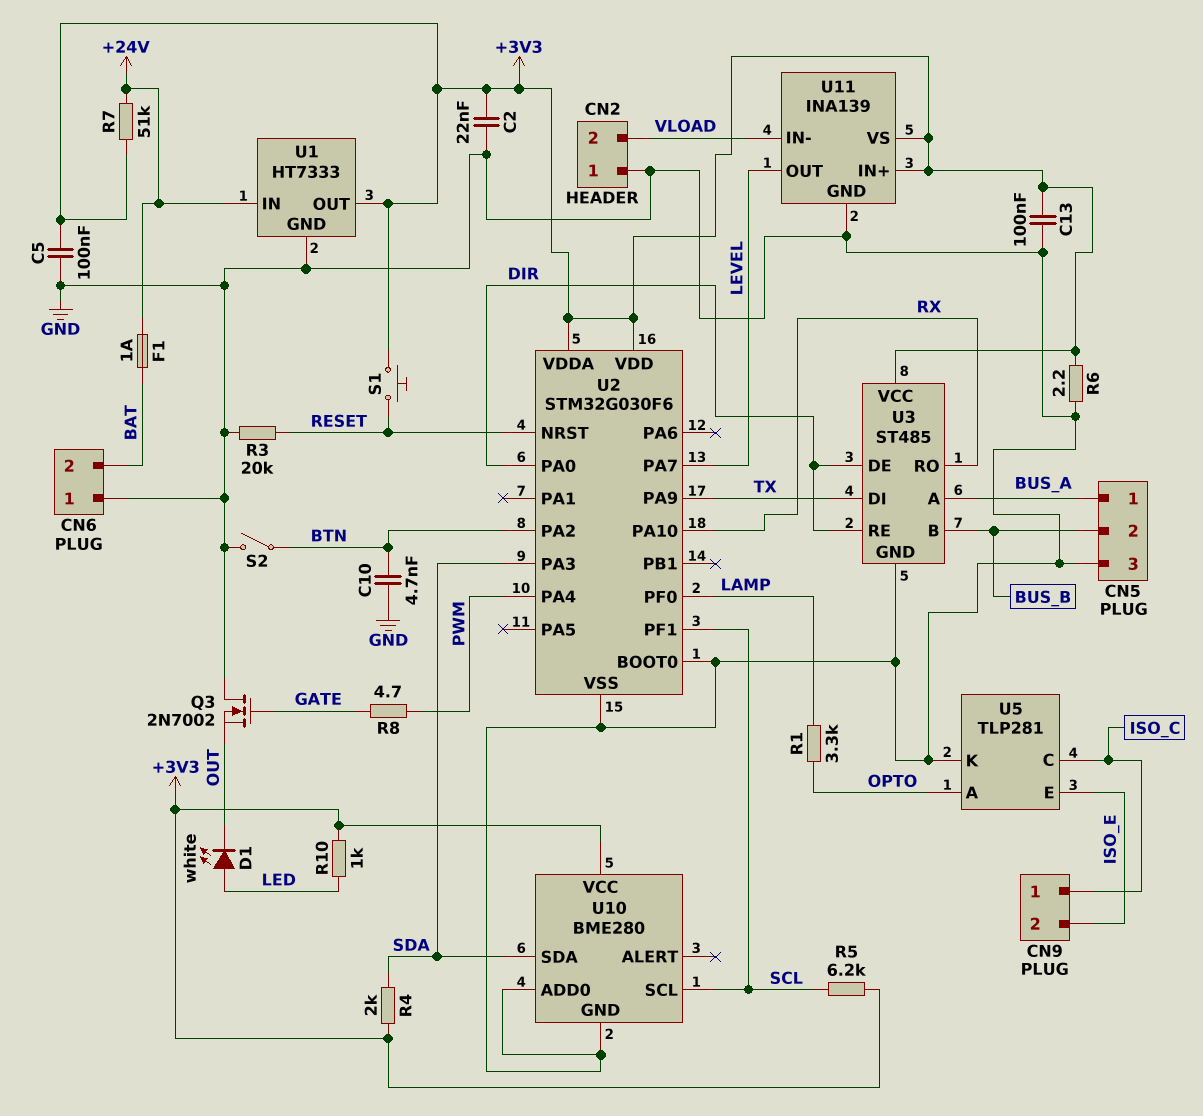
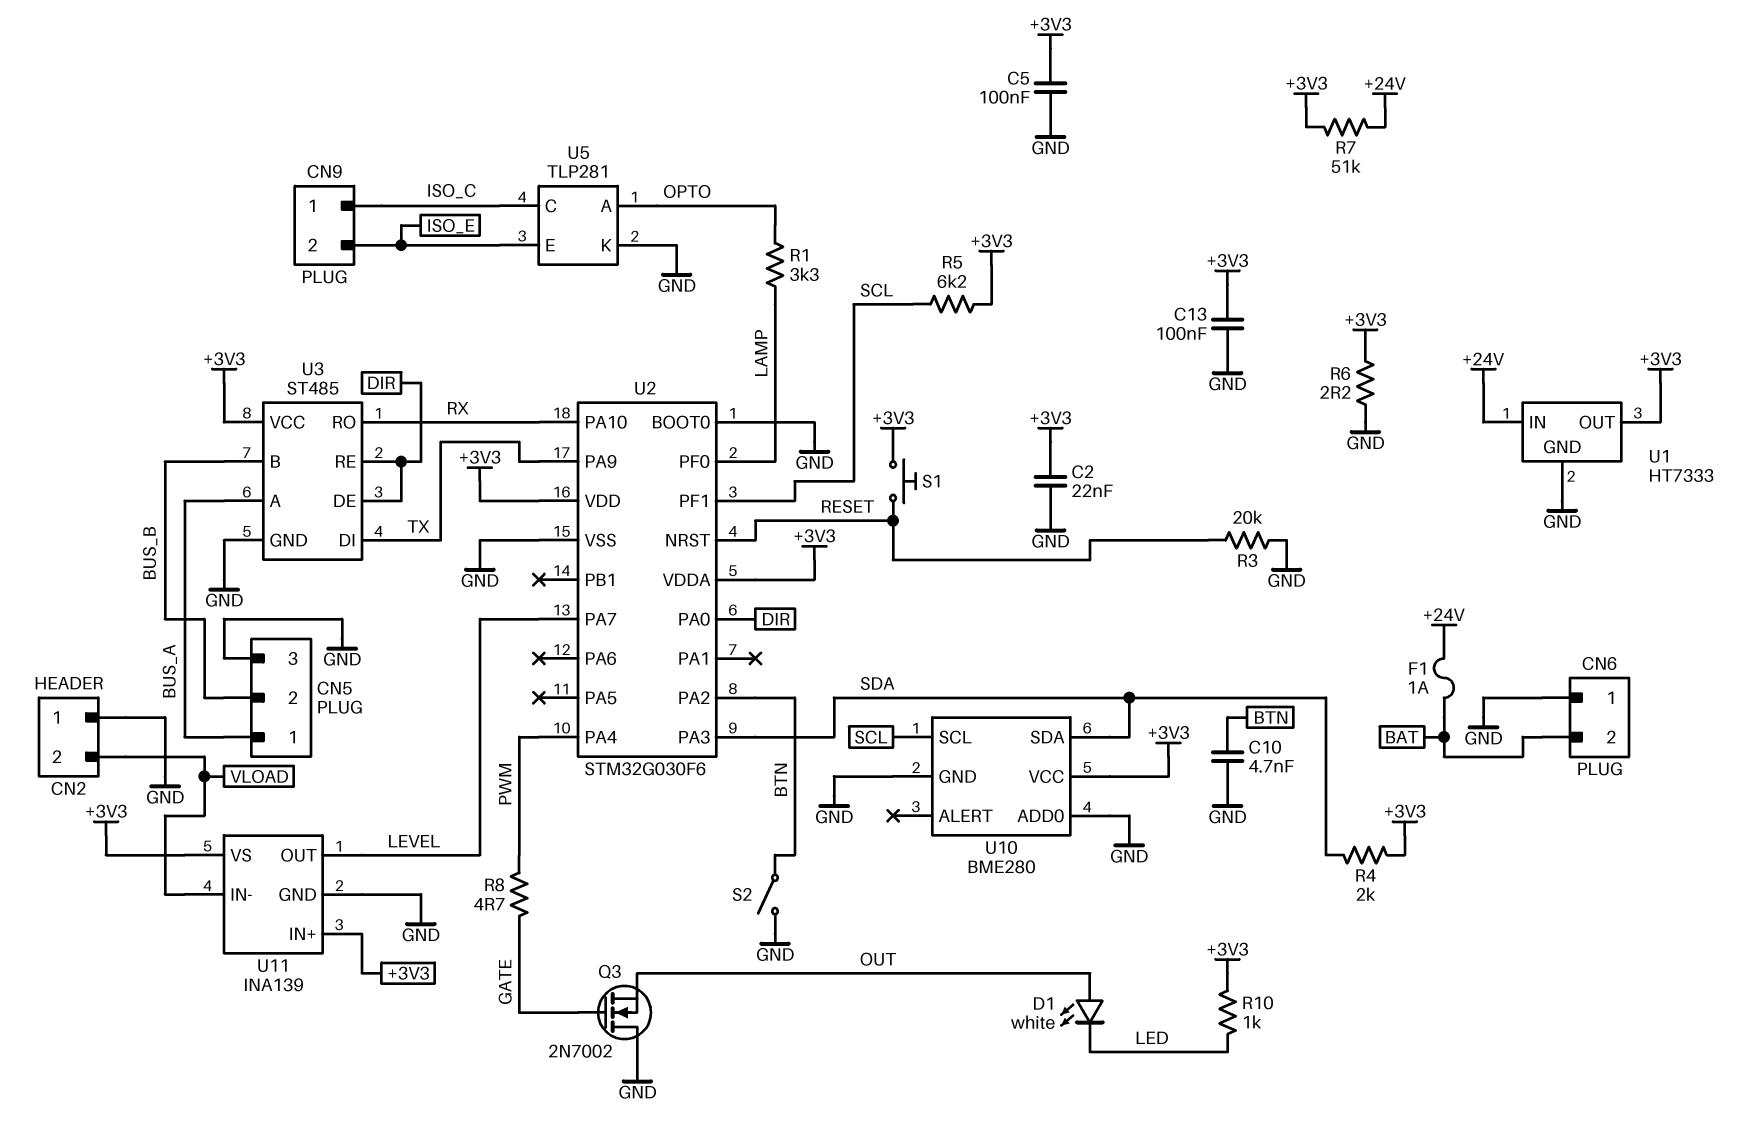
D1: LED white (A LED, K OUT) -> LED white (A OUT, K LED)

